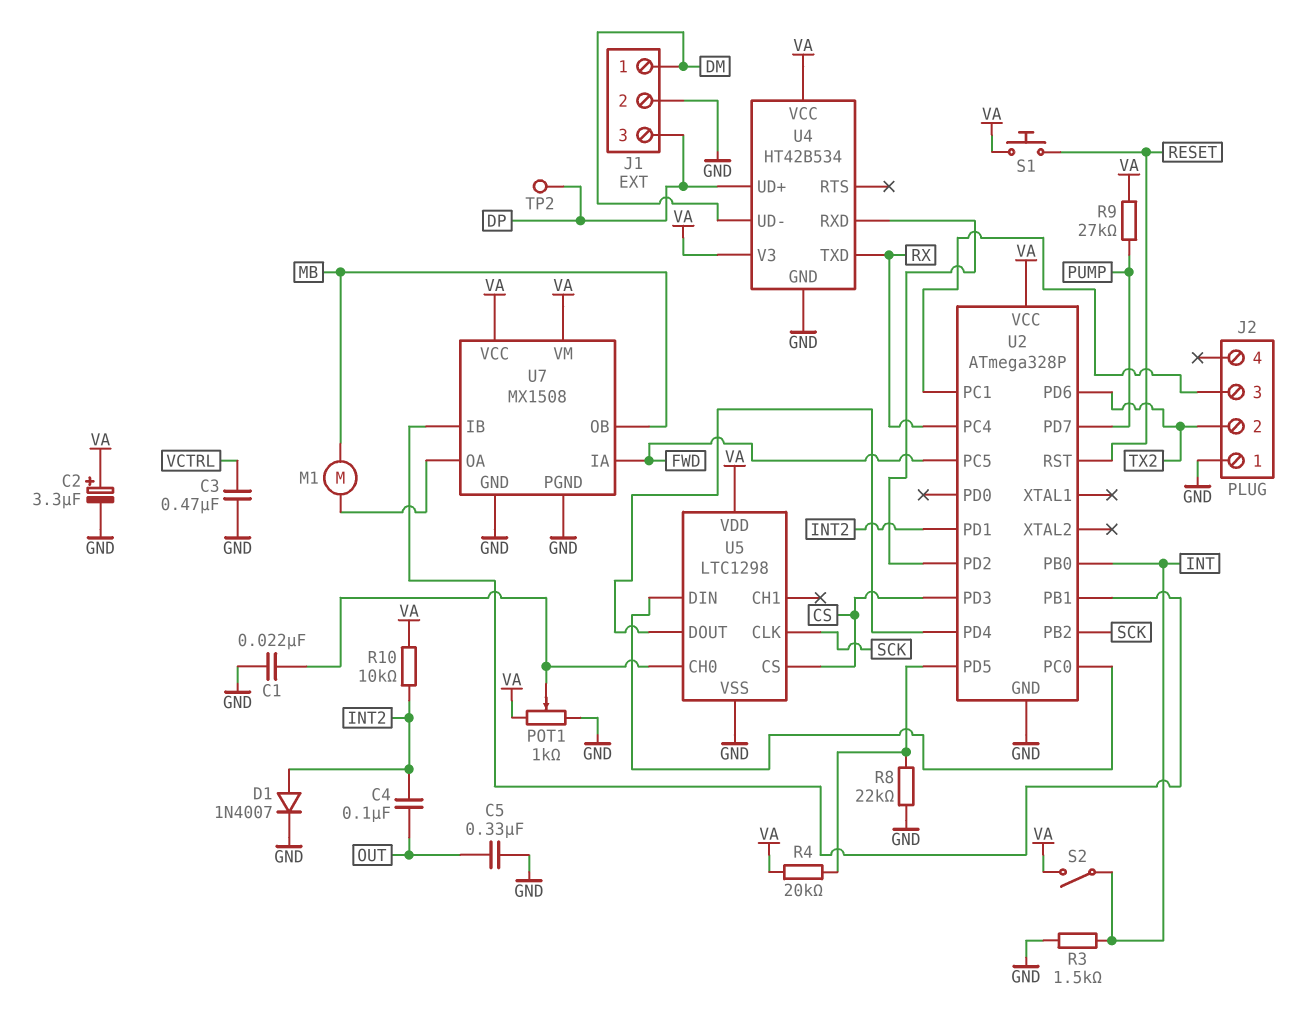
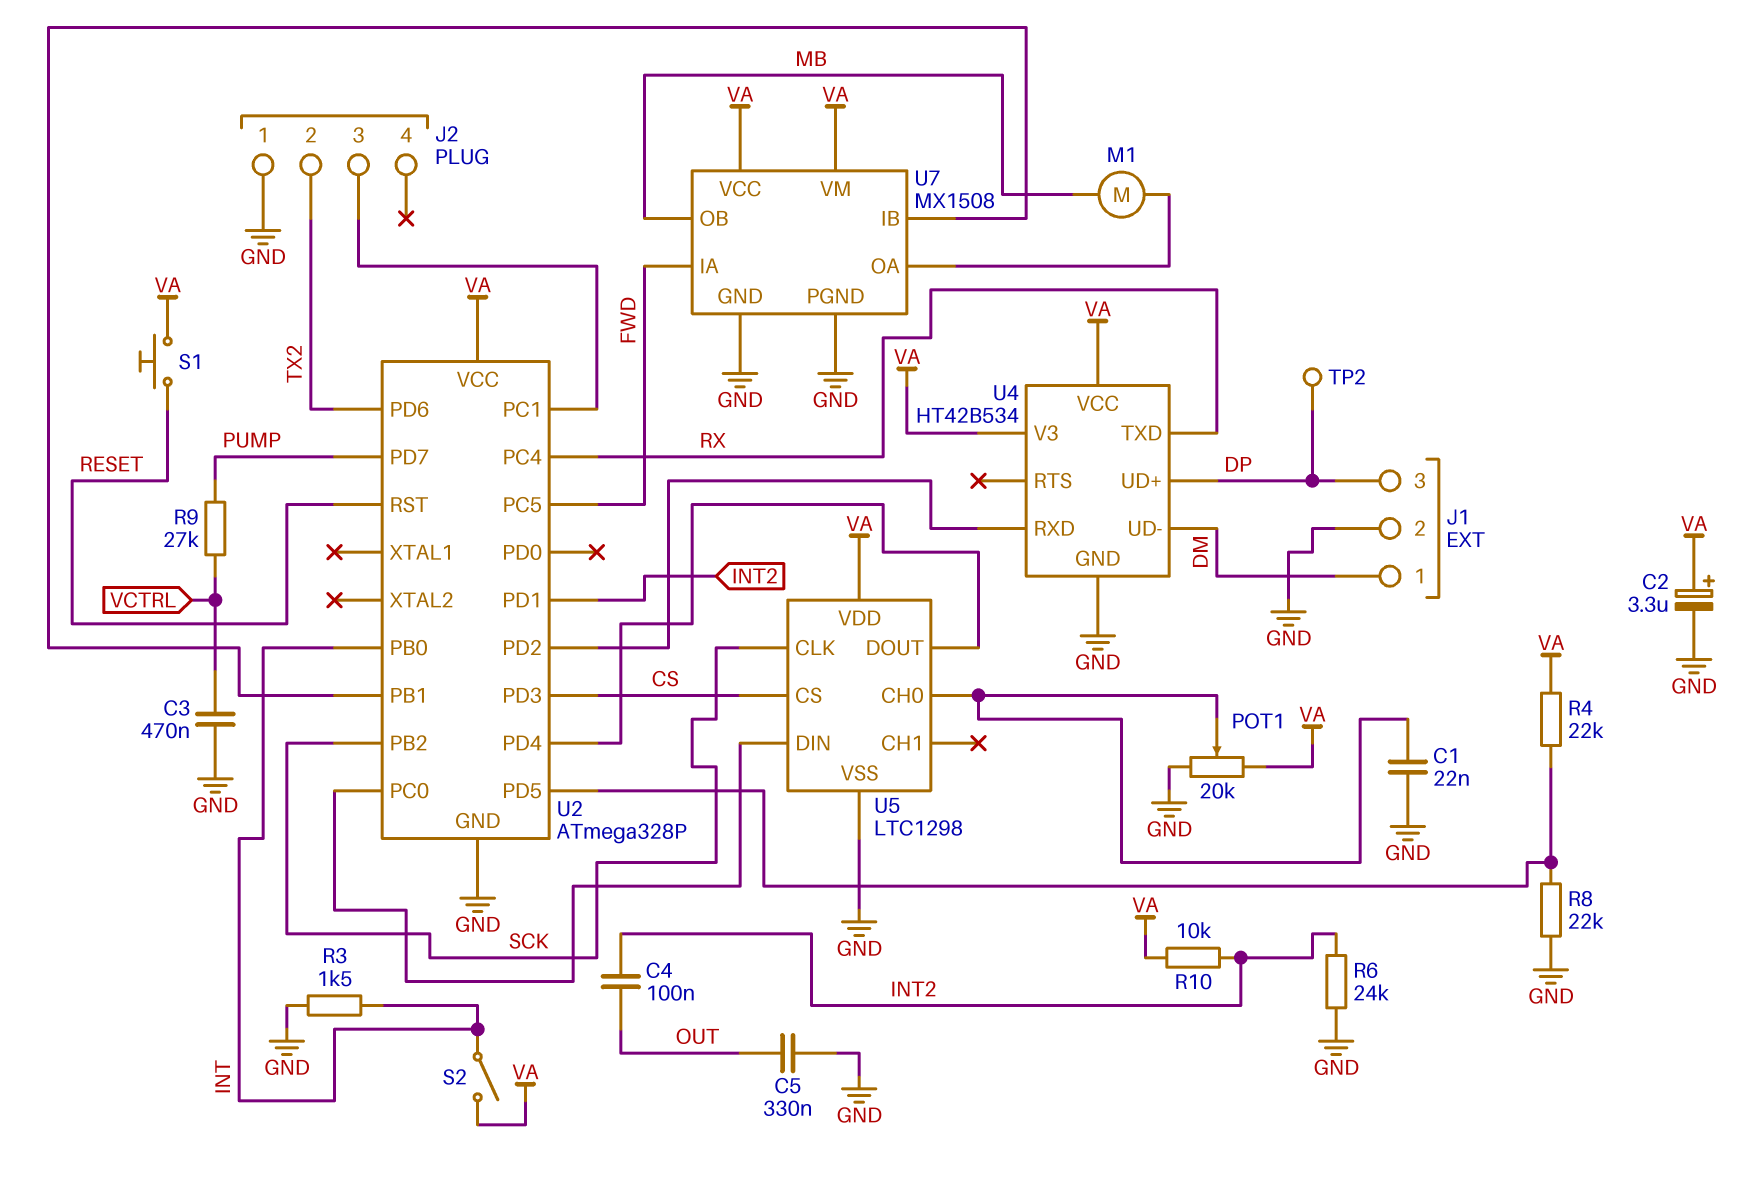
D1: diode 1N4007 (A INT2, K GND) -> none
POT1: 1k (GND, VA, wiper U5/CH0) -> 20k (GND, VA, wiper U5/CH0)
R4: 20k (U2/PD5, VA) -> 22k (U2/PD5, VA)
R6: none -> 24k (GND, INT2)
R9: 27k (PUMP, VA) -> 27k (PUMP, VCTRL)

